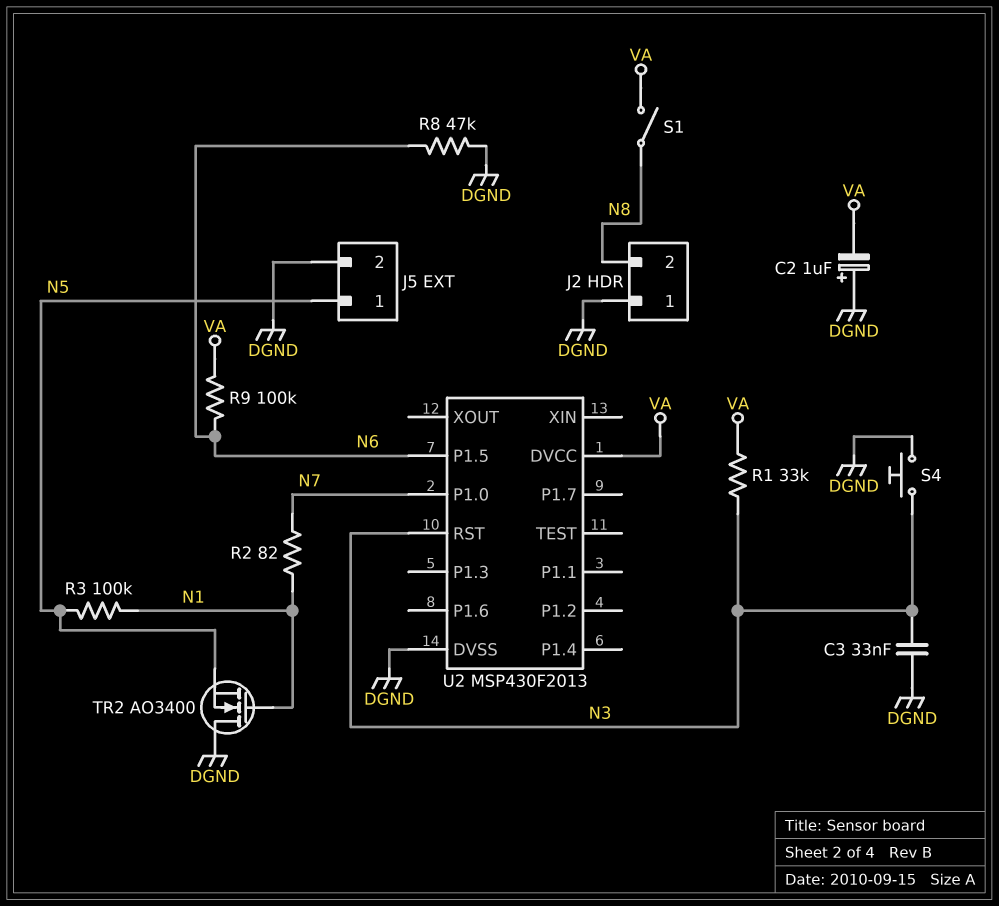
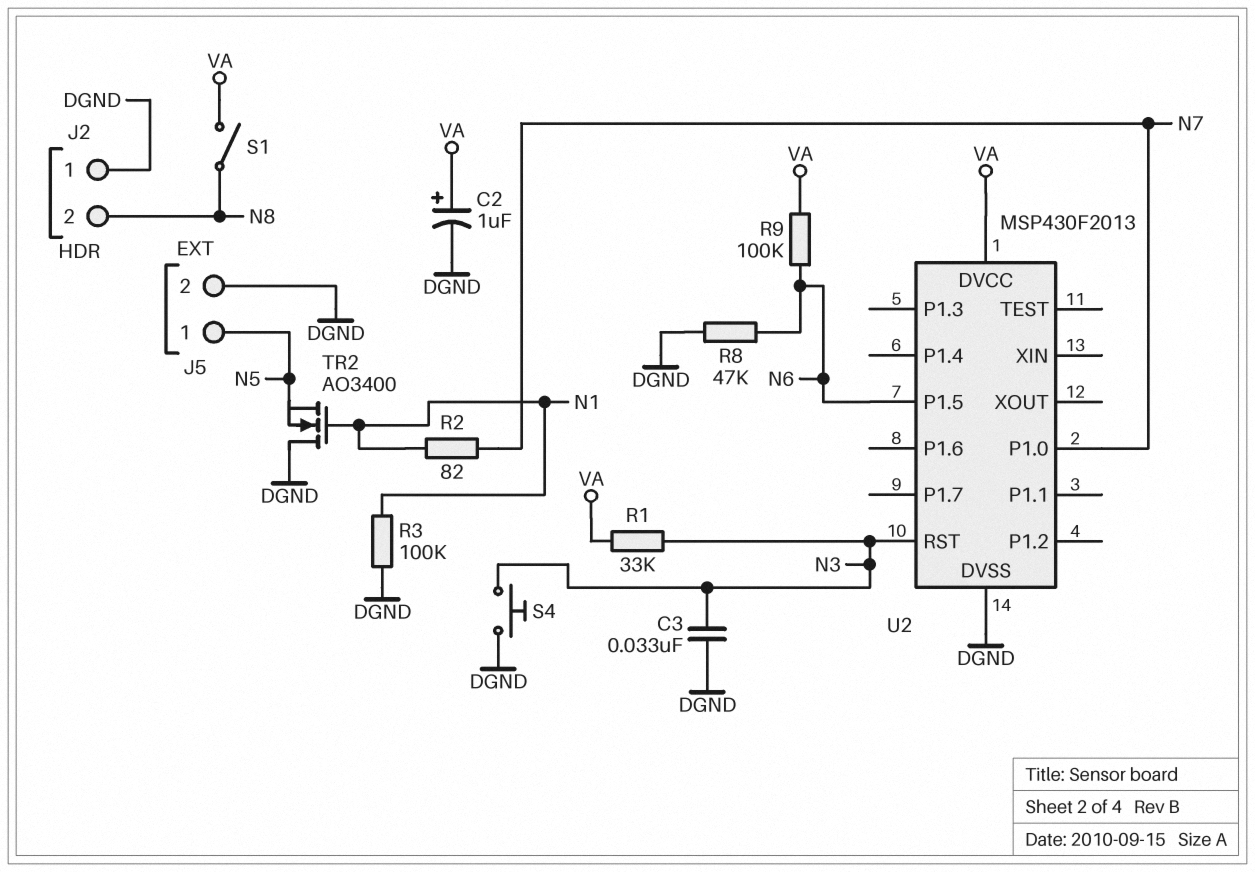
C2: 1uF (plus DGND, minus VA) -> 1uF (plus VA, minus DGND)
R3: 100k (N1, N5) -> 100k (DGND, N1)

